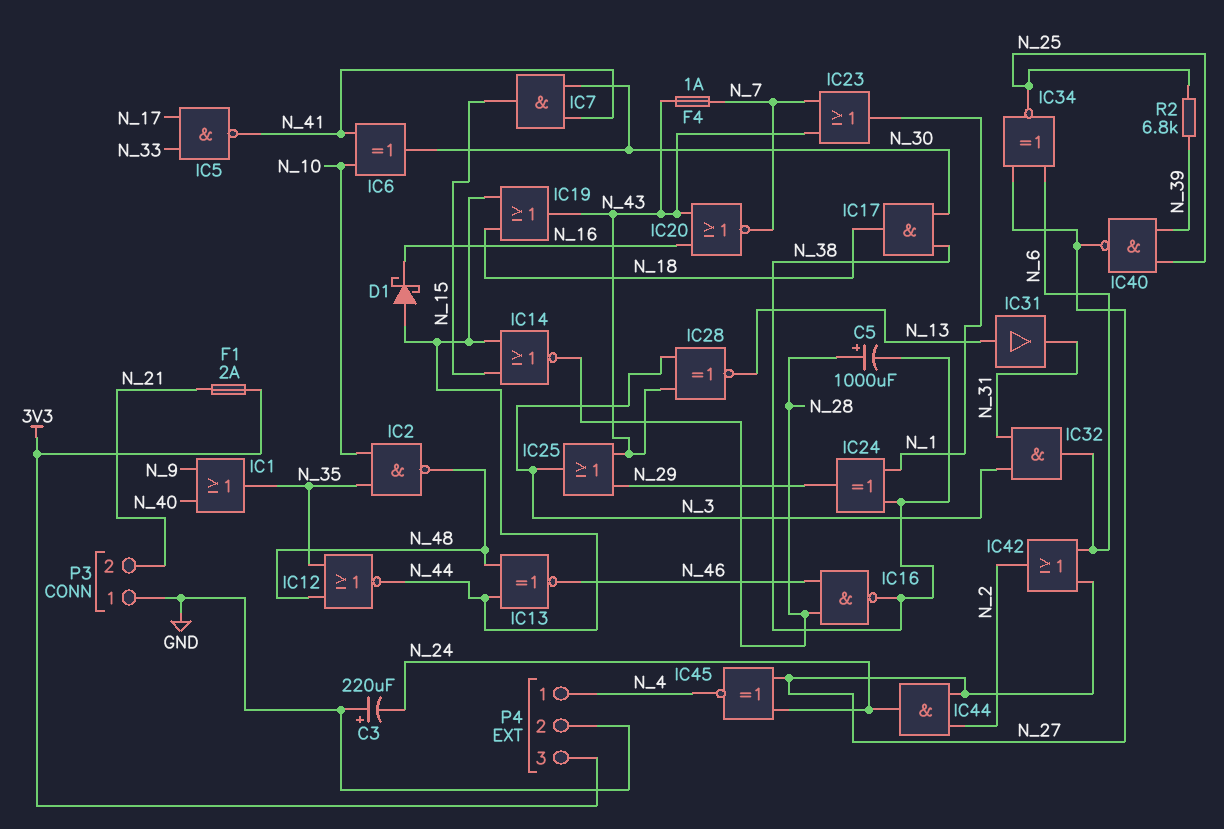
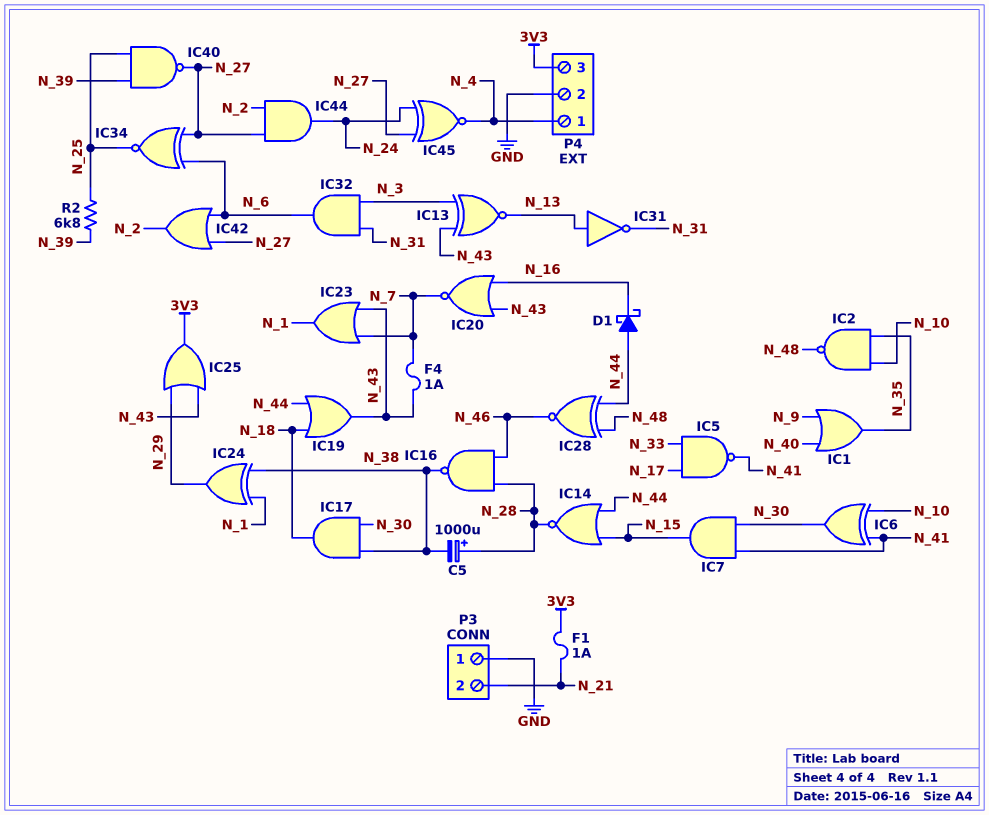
C3: 220uF (plus GND, minus N_24) -> none
F1: 2A (3V3, N_21) -> 1A (3V3, N_21)
IC12: NOR (in N_35, in N_48, out N_44) -> none
IC13: XNOR (in N_44, in N_48, out N_46) -> XNOR (in N_3, in N_43, out N_13)
IC25: OR (in N_29, in N_43, out N_3) -> OR (in N_29, in N_43, out 3V3)
IC28: XNOR (in N_3, in N_43, out N_13) -> XNOR (in N_44, in N_48, out N_46)
IC31: buffer (in N_13, out N_31) -> NOT (in N_13, out N_31)

